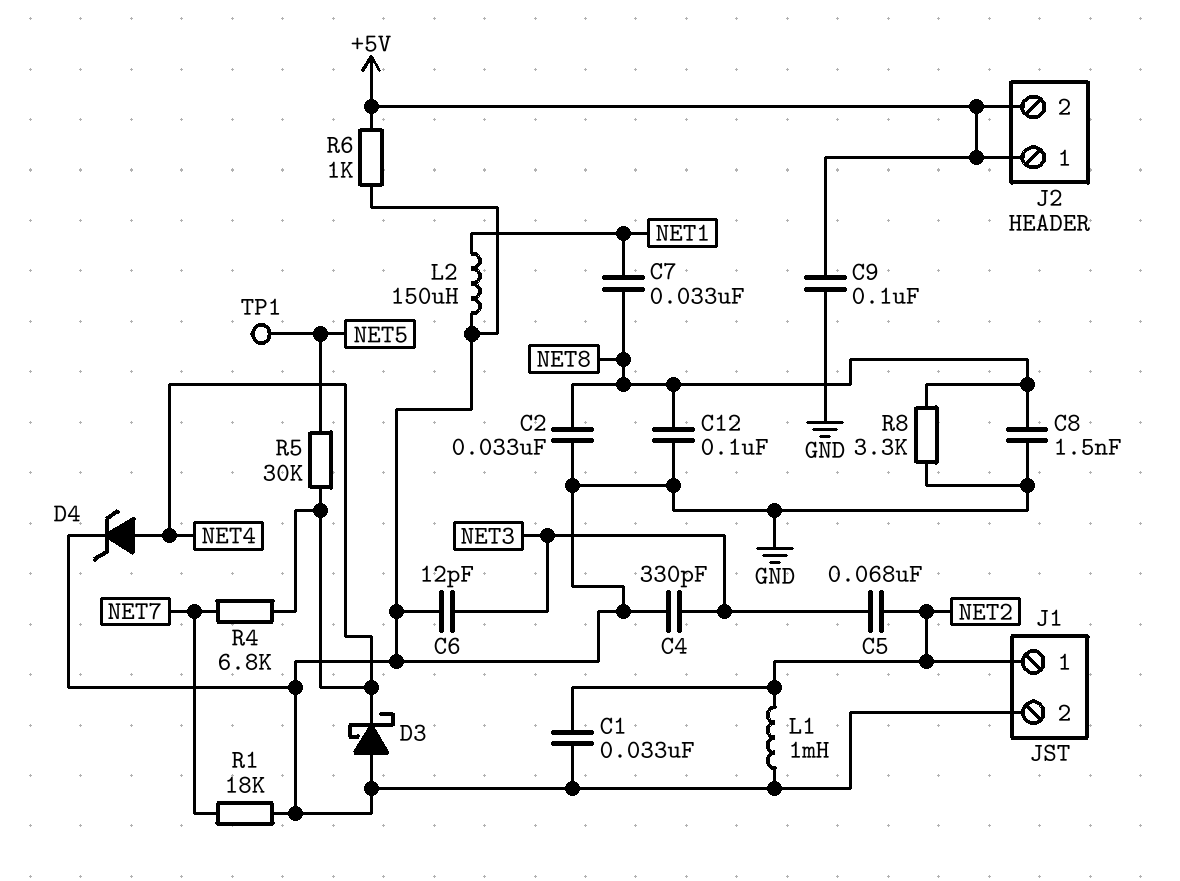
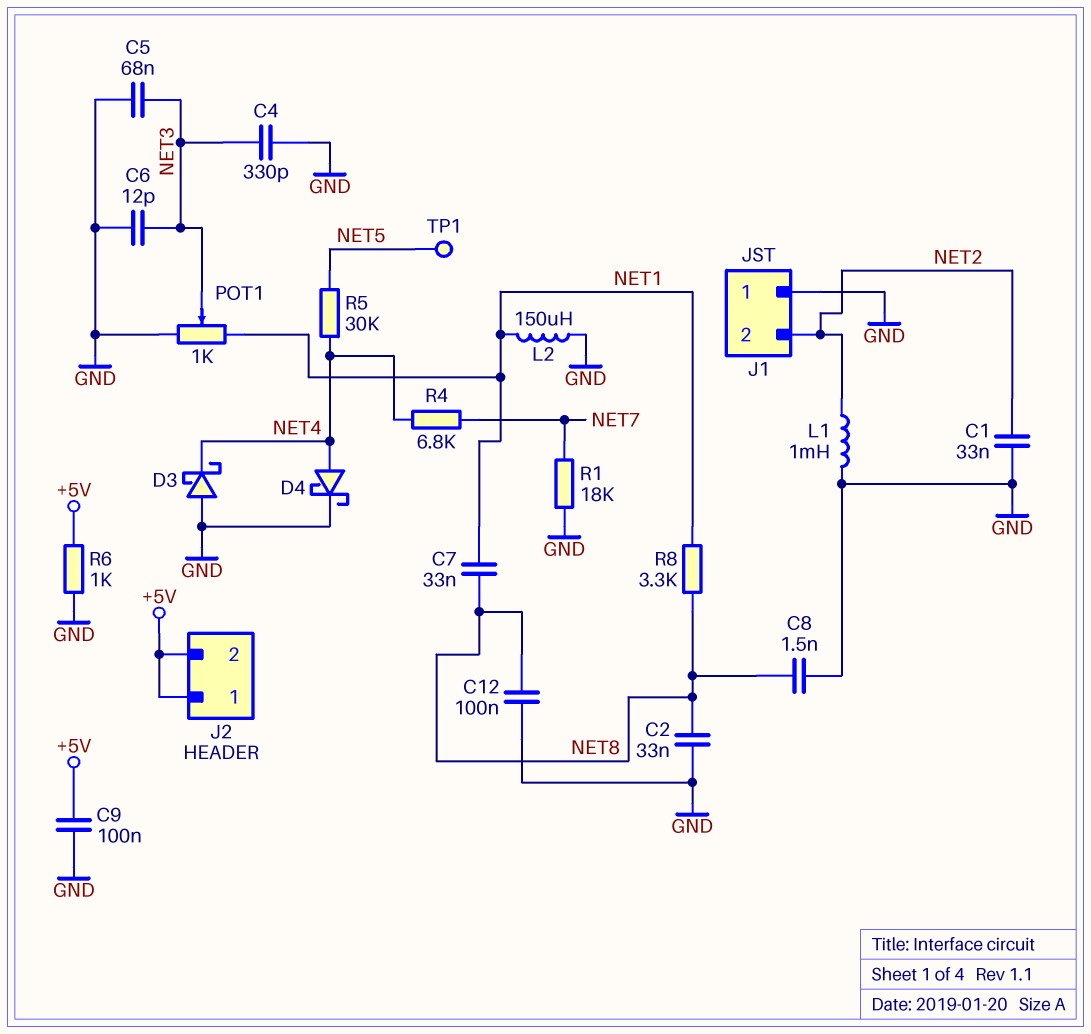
C5: 68nF (NET2, NET3) -> 68nF (GND, NET3)
D4: zener (A NET4, K GND) -> schottky (A NET4, K GND)
J1 pin 1: NET2 -> GND
J1 pin 2: GND -> NET2
POT1: none -> 1k (GND, NET1, wiper NET3)
R8: 3.3k (GND, NET8) -> 3.3k (NET1, NET8)

